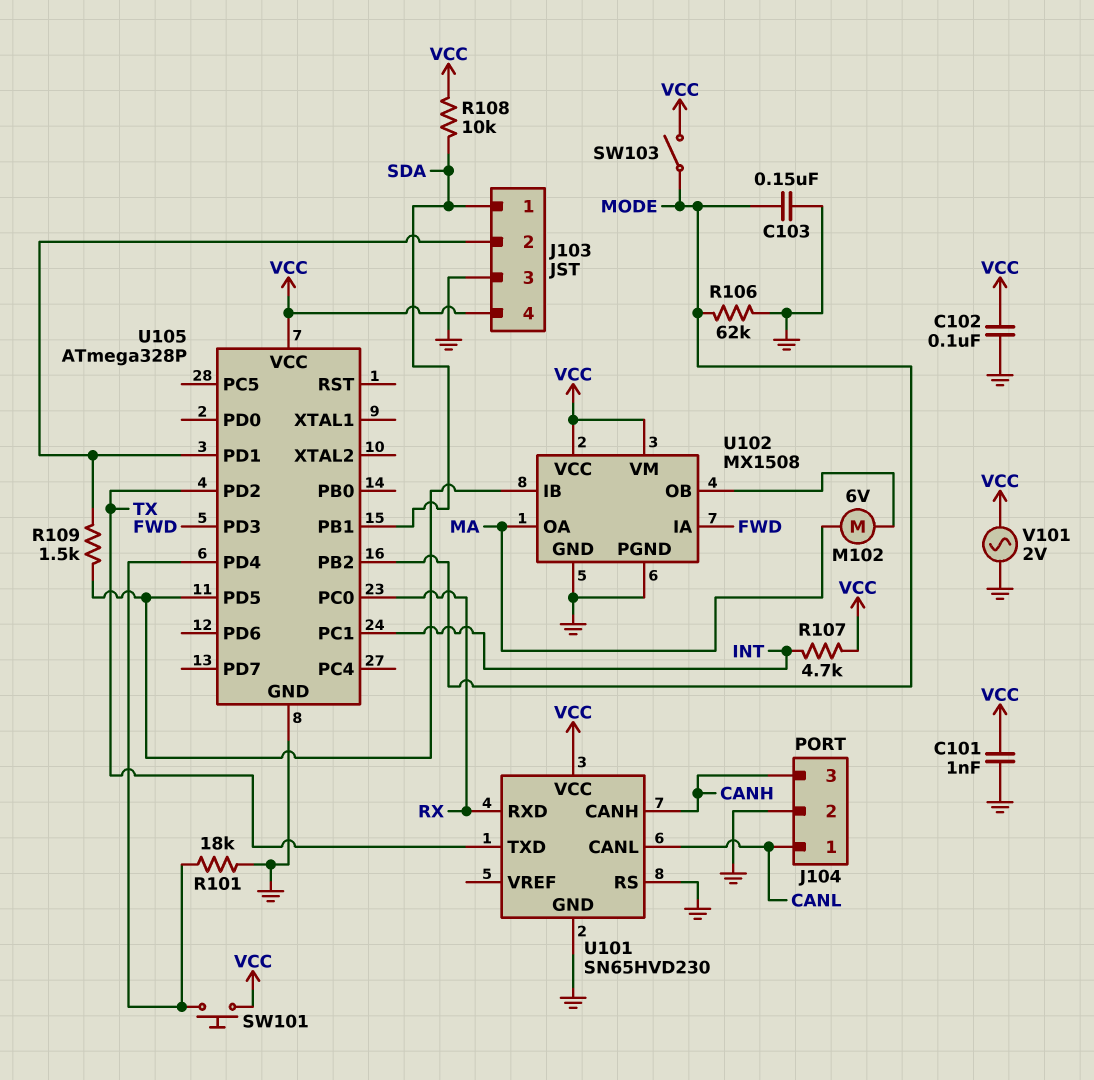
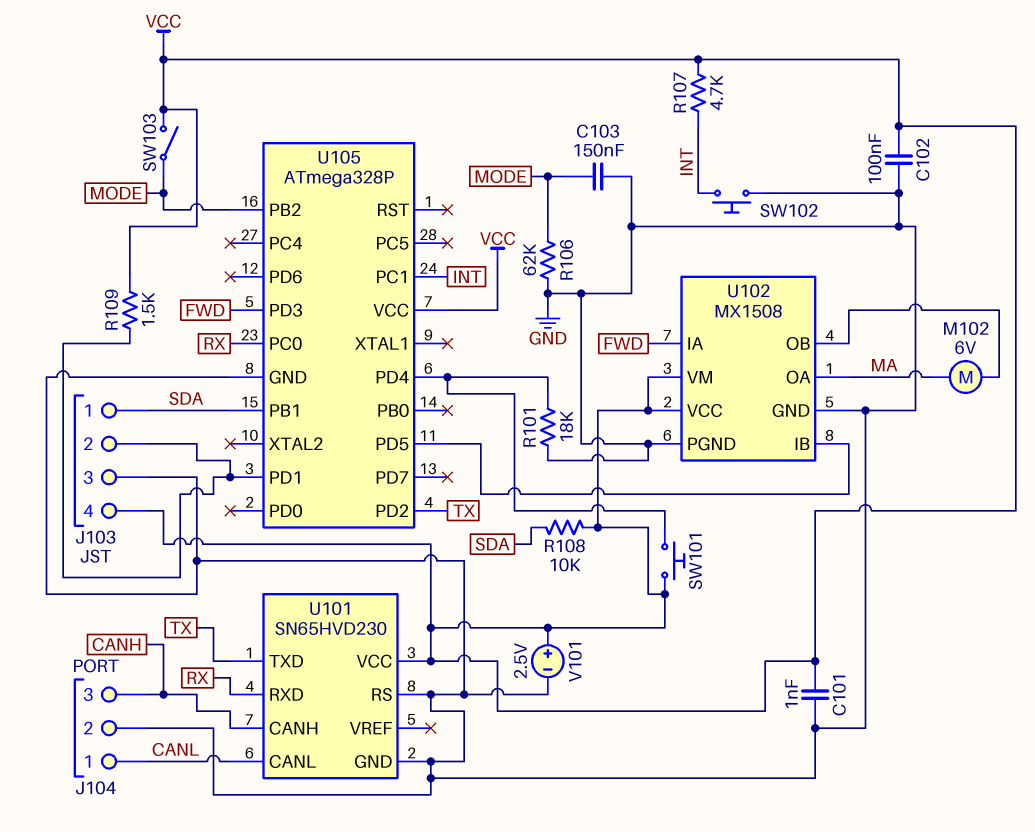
R109: 1.5k (J103/2, U102/IB) -> 1.5k (J103/2, VCC)
SW102: none -> button (GND, INT)
V101: AC 2V (GND, VCC) -> 2.5V (plus VCC, minus GND)

